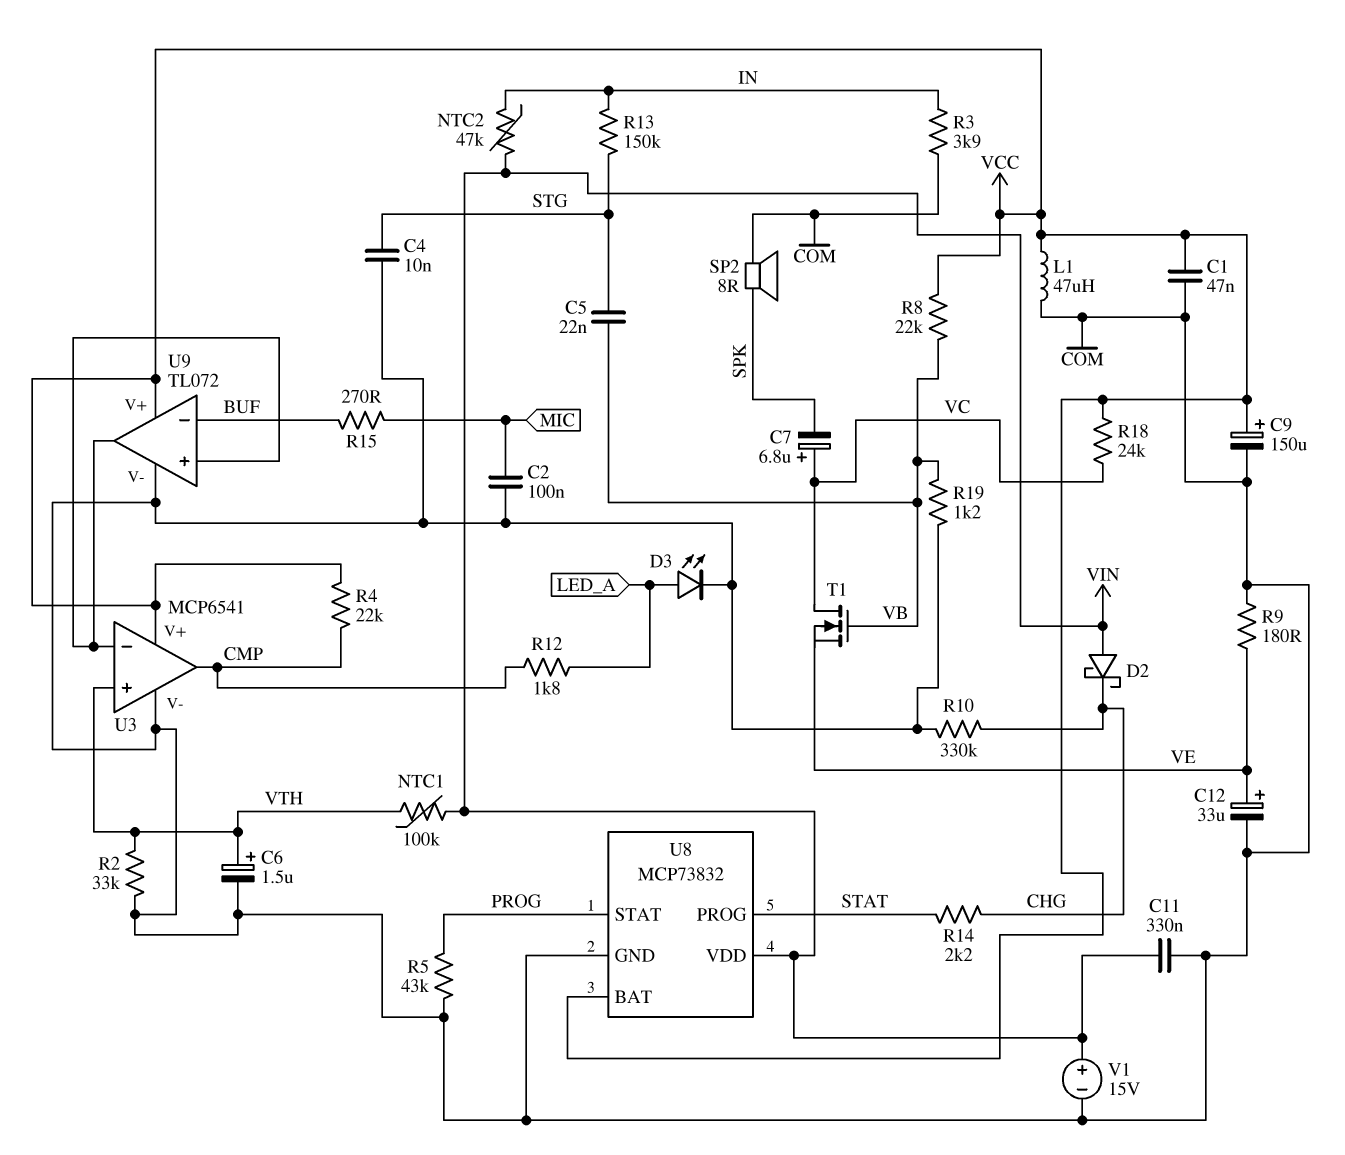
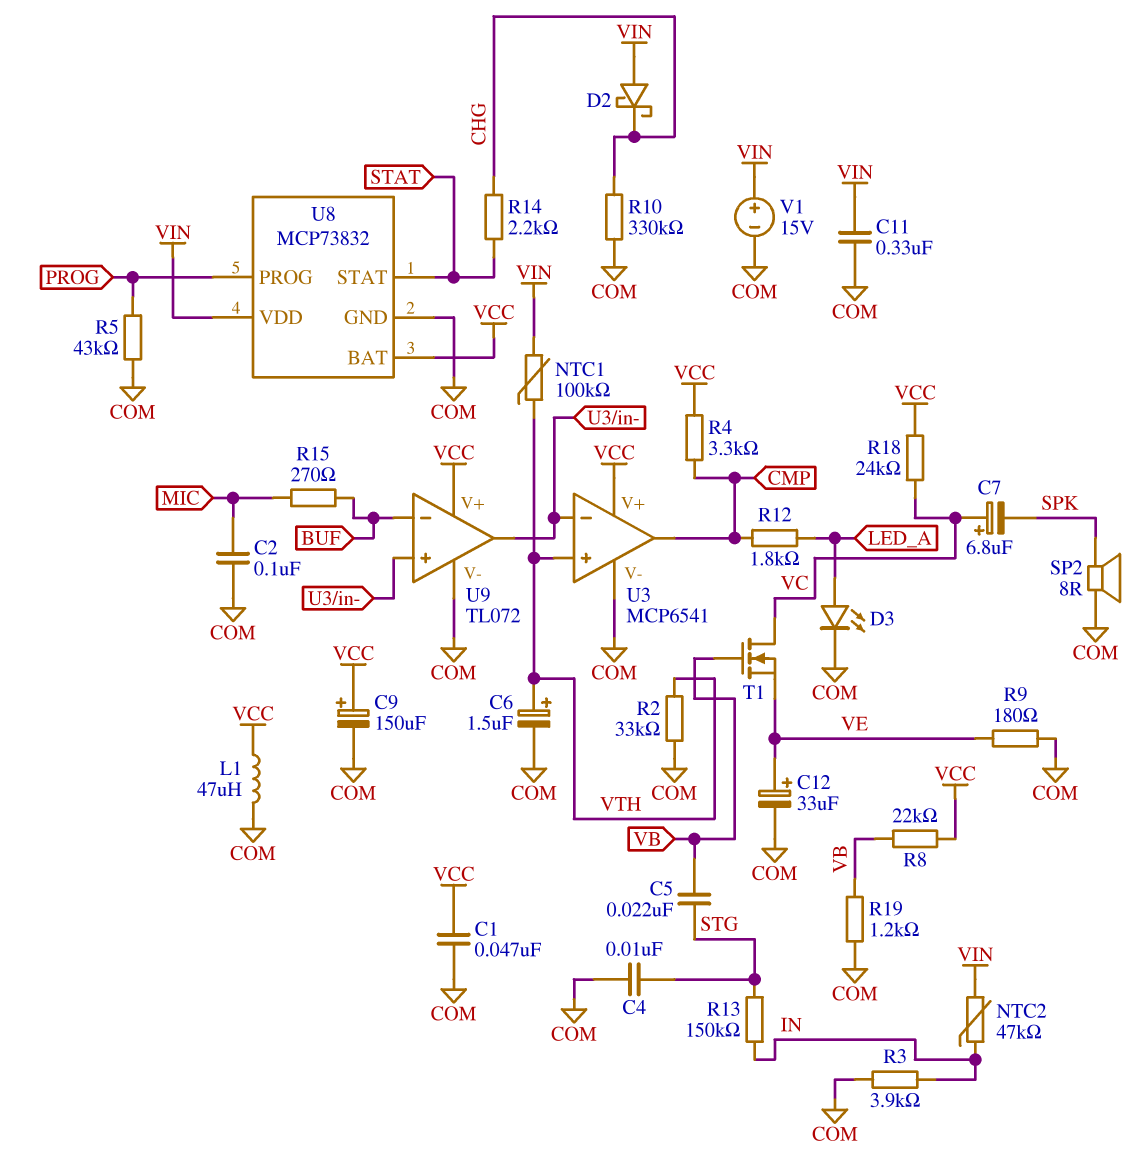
R4: 22k (CMP, VCC) -> 3.3k (CMP, VCC)
U8 pin PROG: STAT -> PROG
U8 pin STAT: PROG -> STAT

